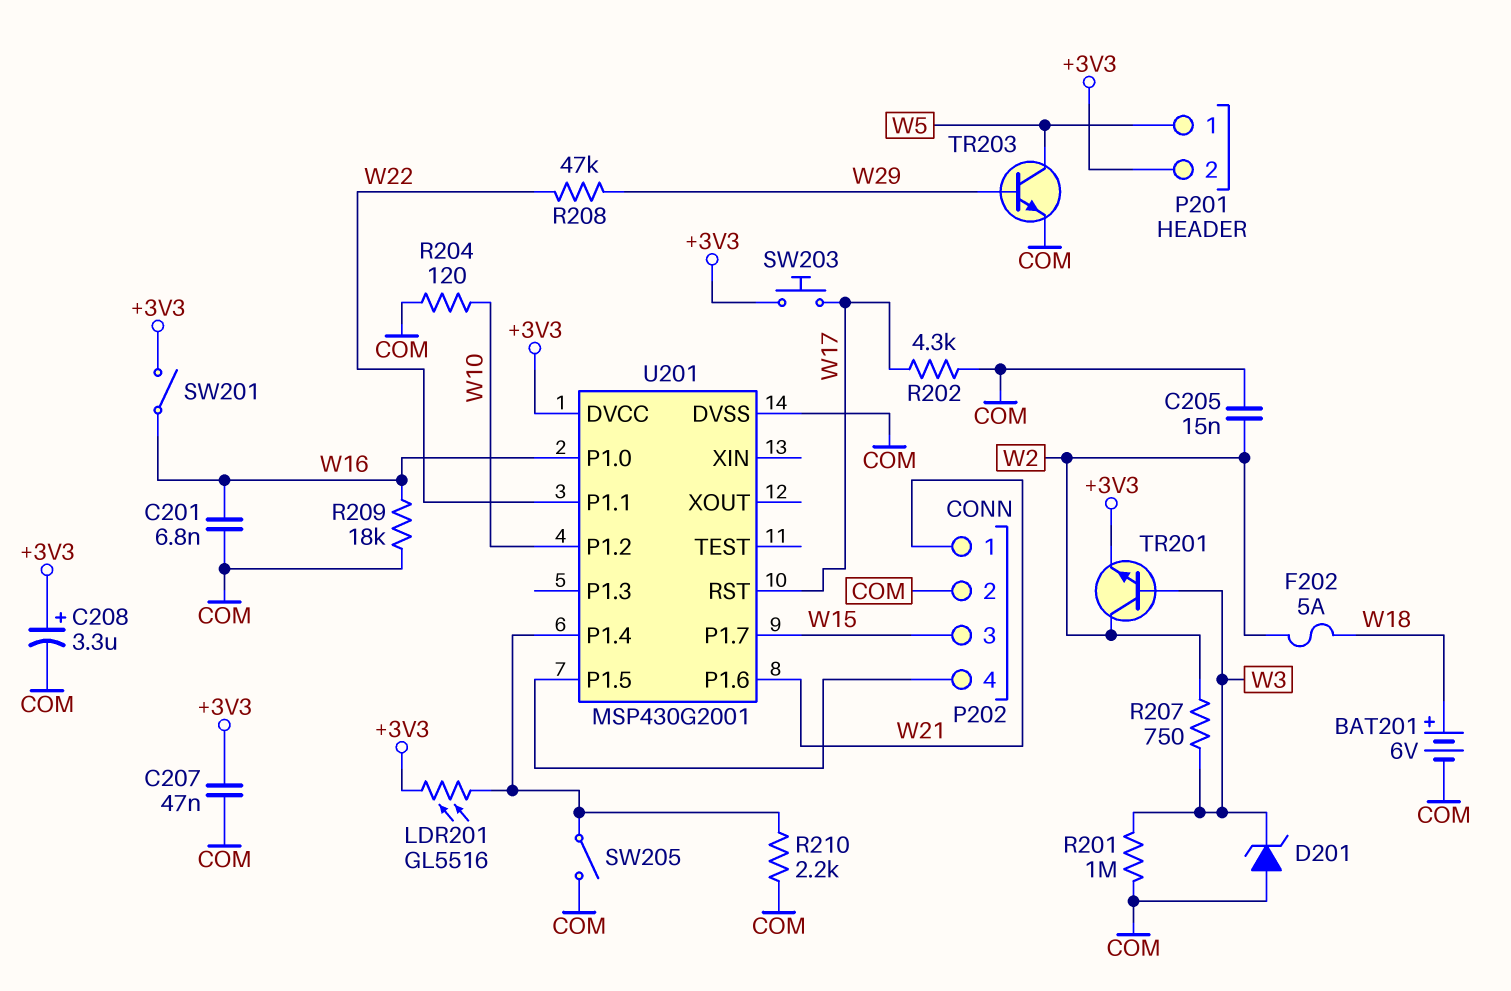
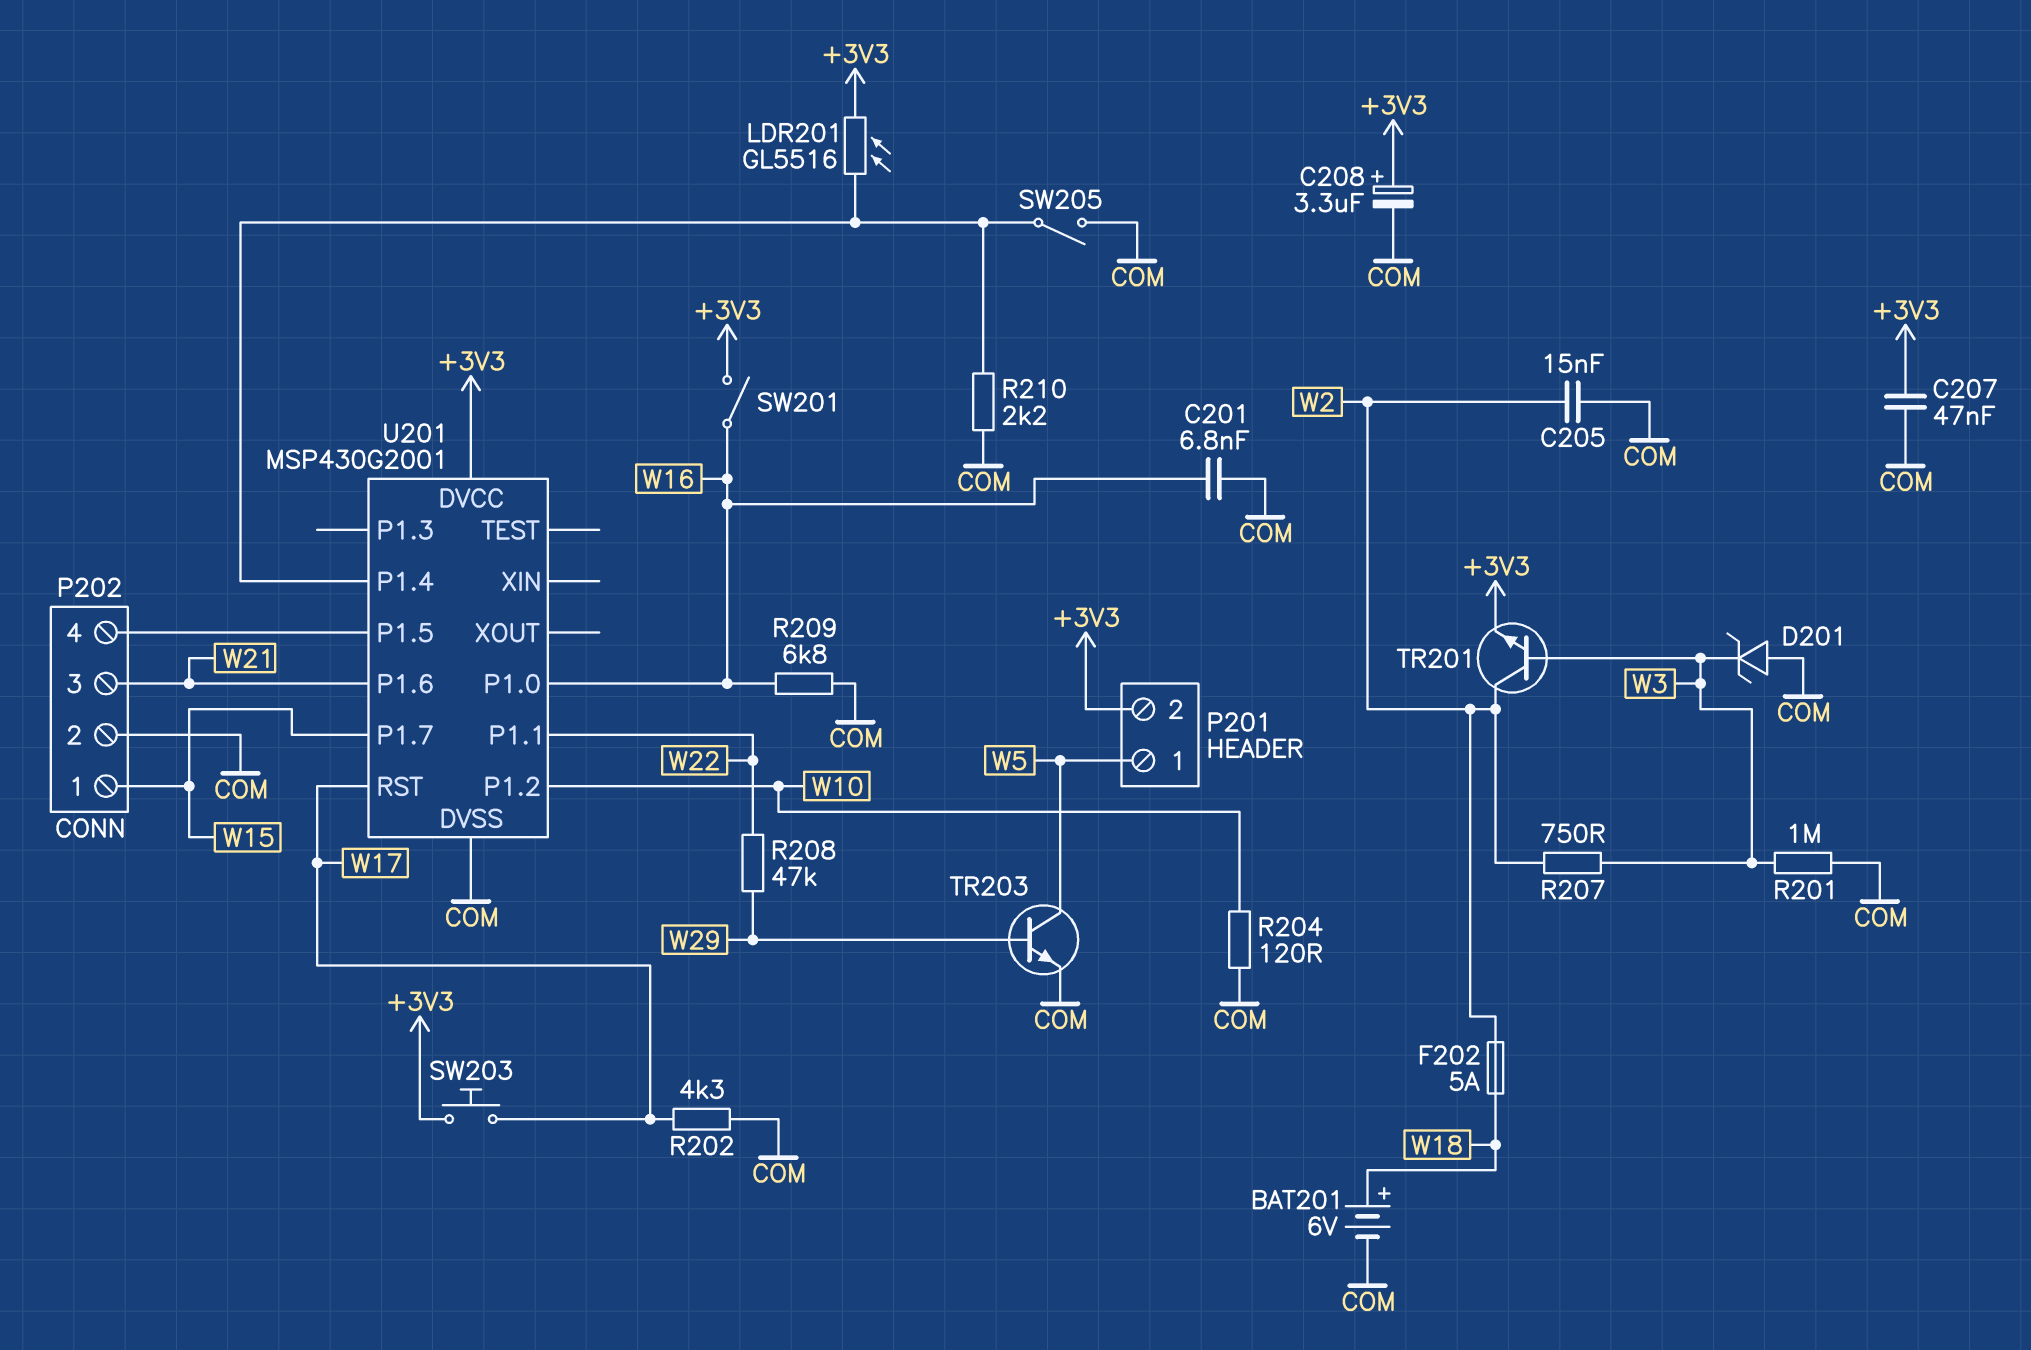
P202 pin 1: W21 -> W15
P202 pin 3: W15 -> W21
R209: 18k (COM, W16) -> 6.8k (COM, W16)

